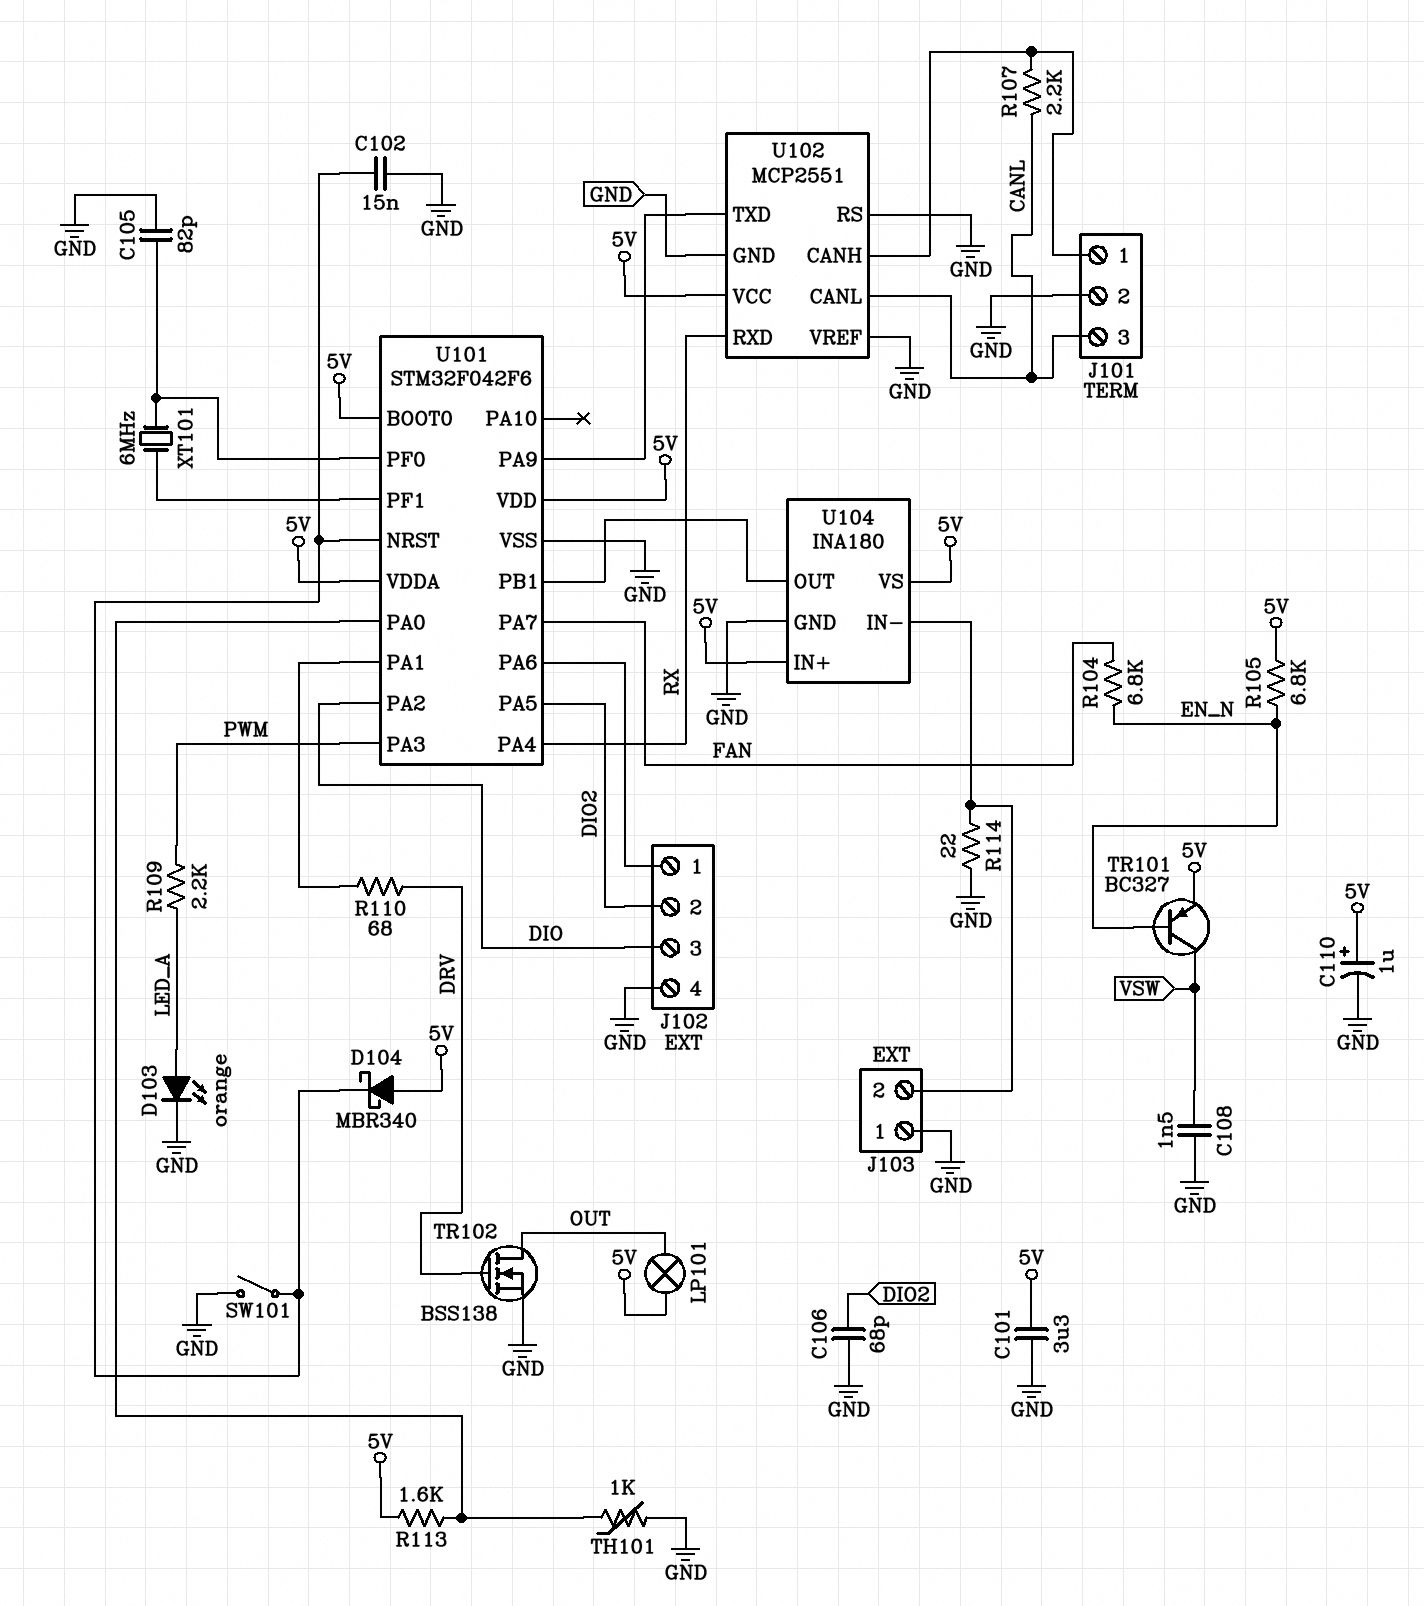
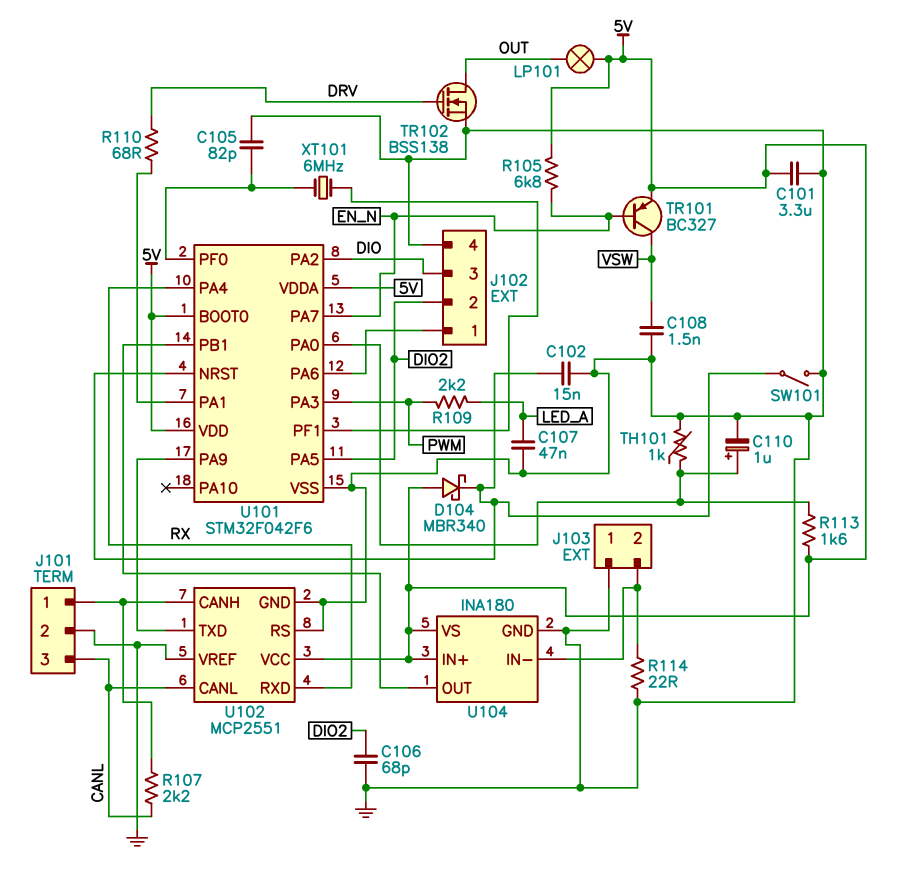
C107: none -> 47nF (GND, LED_A)
C110: 1uF (plus 5V, minus GND) -> 1uF (plus U101/PA0, minus GND)
D103: LED orange (A LED_A, K GND) -> none
R104: 6.8k (EN_N, FAN) -> none
U101 pin PA7: FAN -> EN_N

